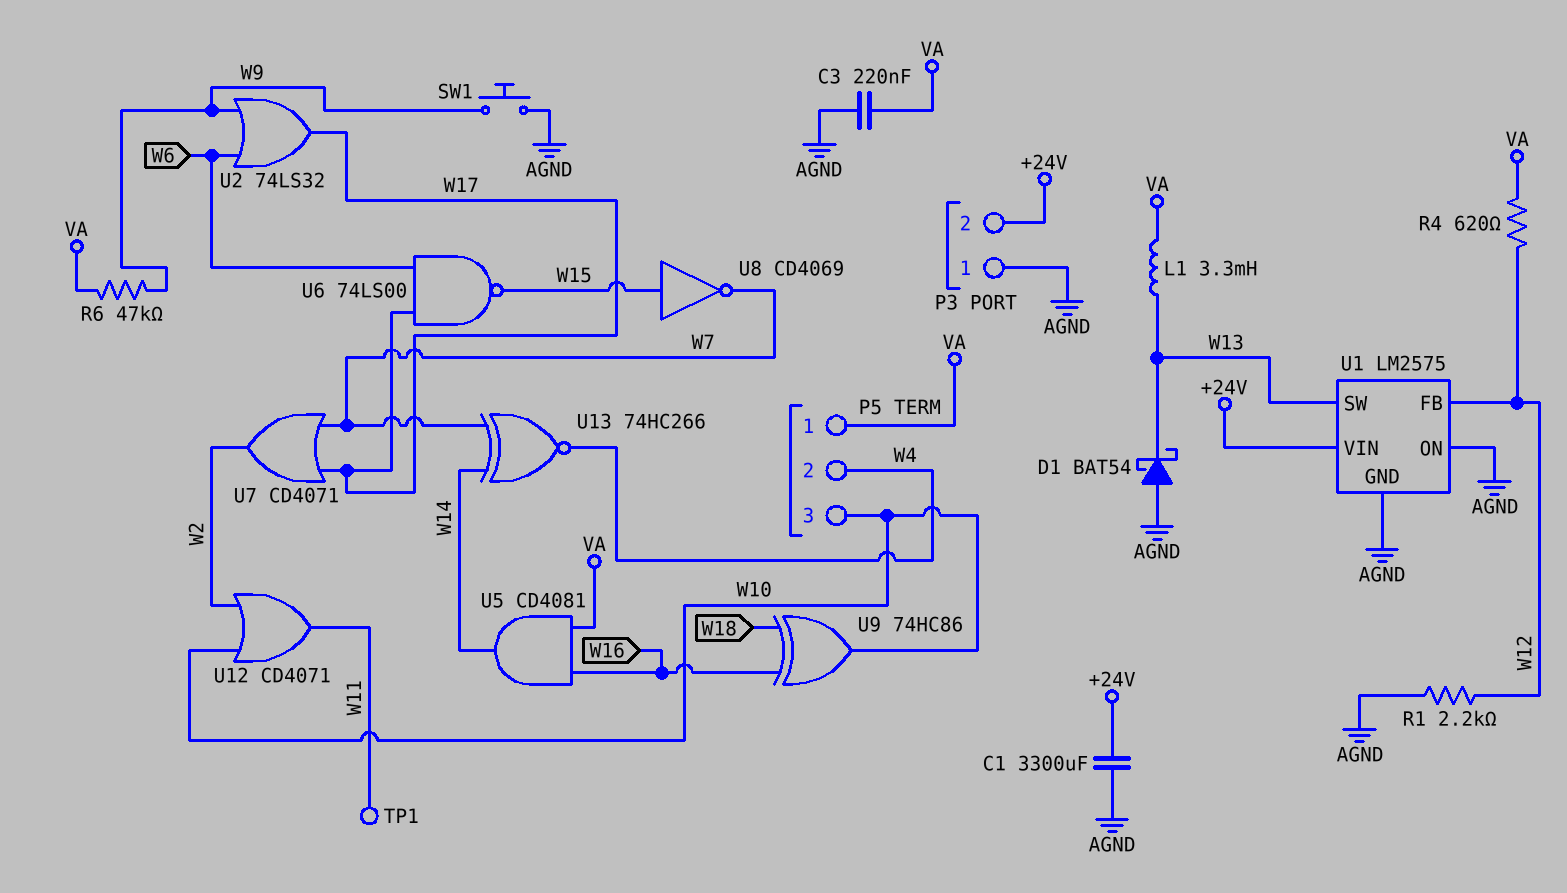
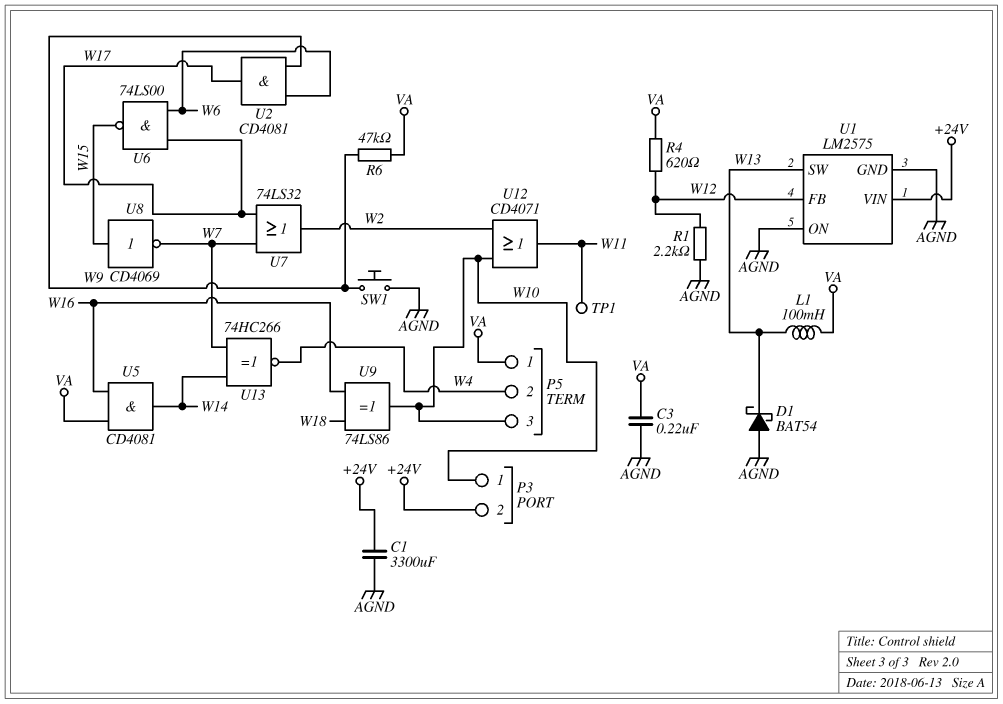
L1: 3.3mH (VA, W13) -> 100mH (VA, W13)
P3 pin 1: AGND -> W10
U2: OR 74LS32 (in W6, in W9, out W17) -> AND CD4081 (in W6, in W9, out W17)
U7: OR CD4071 (in W7, in W17, out W2) -> OR 74LS32 (in W7, in W17, out W2)
U9: XOR 74HC86 (in W16, in W18, out W10) -> XOR 74LS86 (in W16, in W18, out W10)

